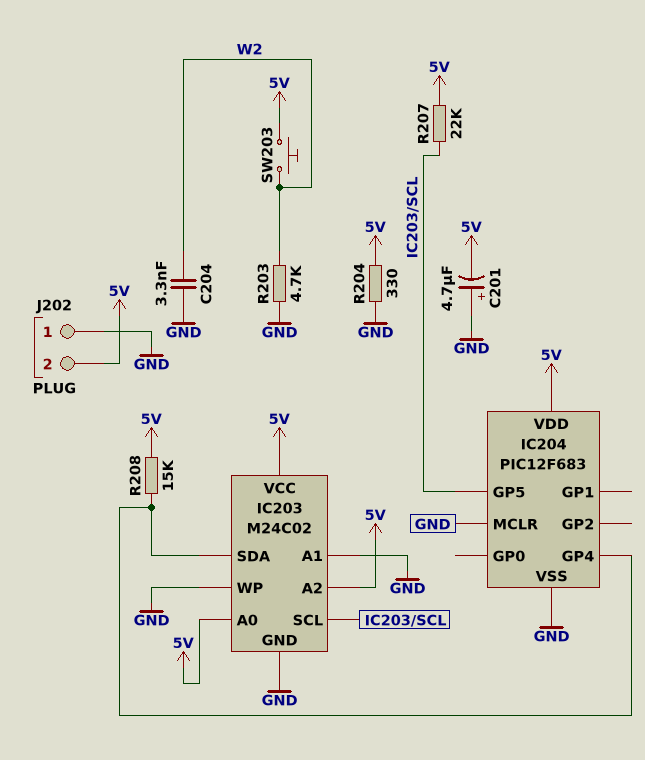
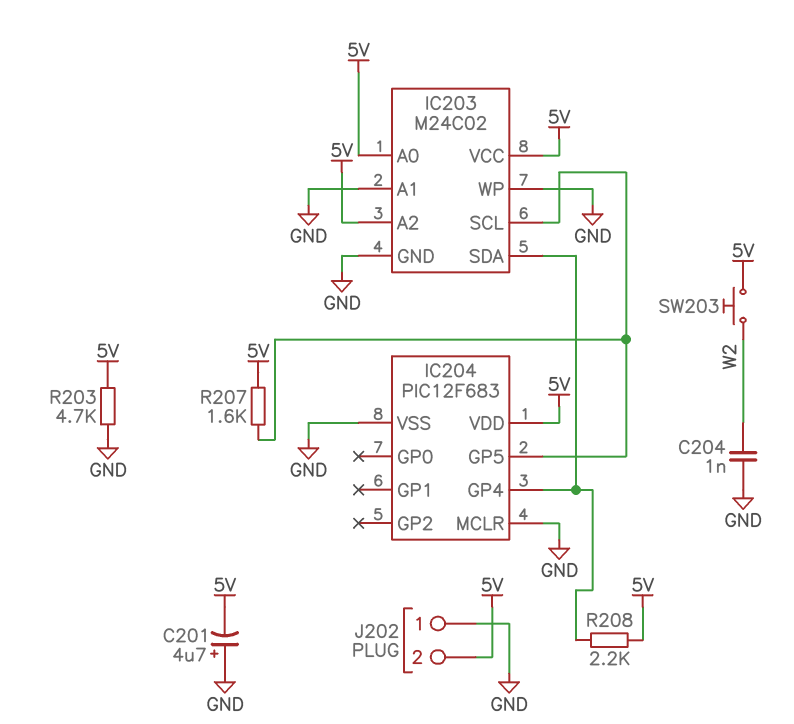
C204: 3.3nF (GND, W2) -> 1nF (GND, W2)
R203: 4.7k (GND, W2) -> 4.7k (5V, GND)
R204: 330 (5V, GND) -> none
R207: 22k (5V, IC203/SCL) -> 1.6k (5V, IC203/SCL)
R208: 15k (5V, IC203/SDA) -> 2.2k (5V, IC203/SDA)

